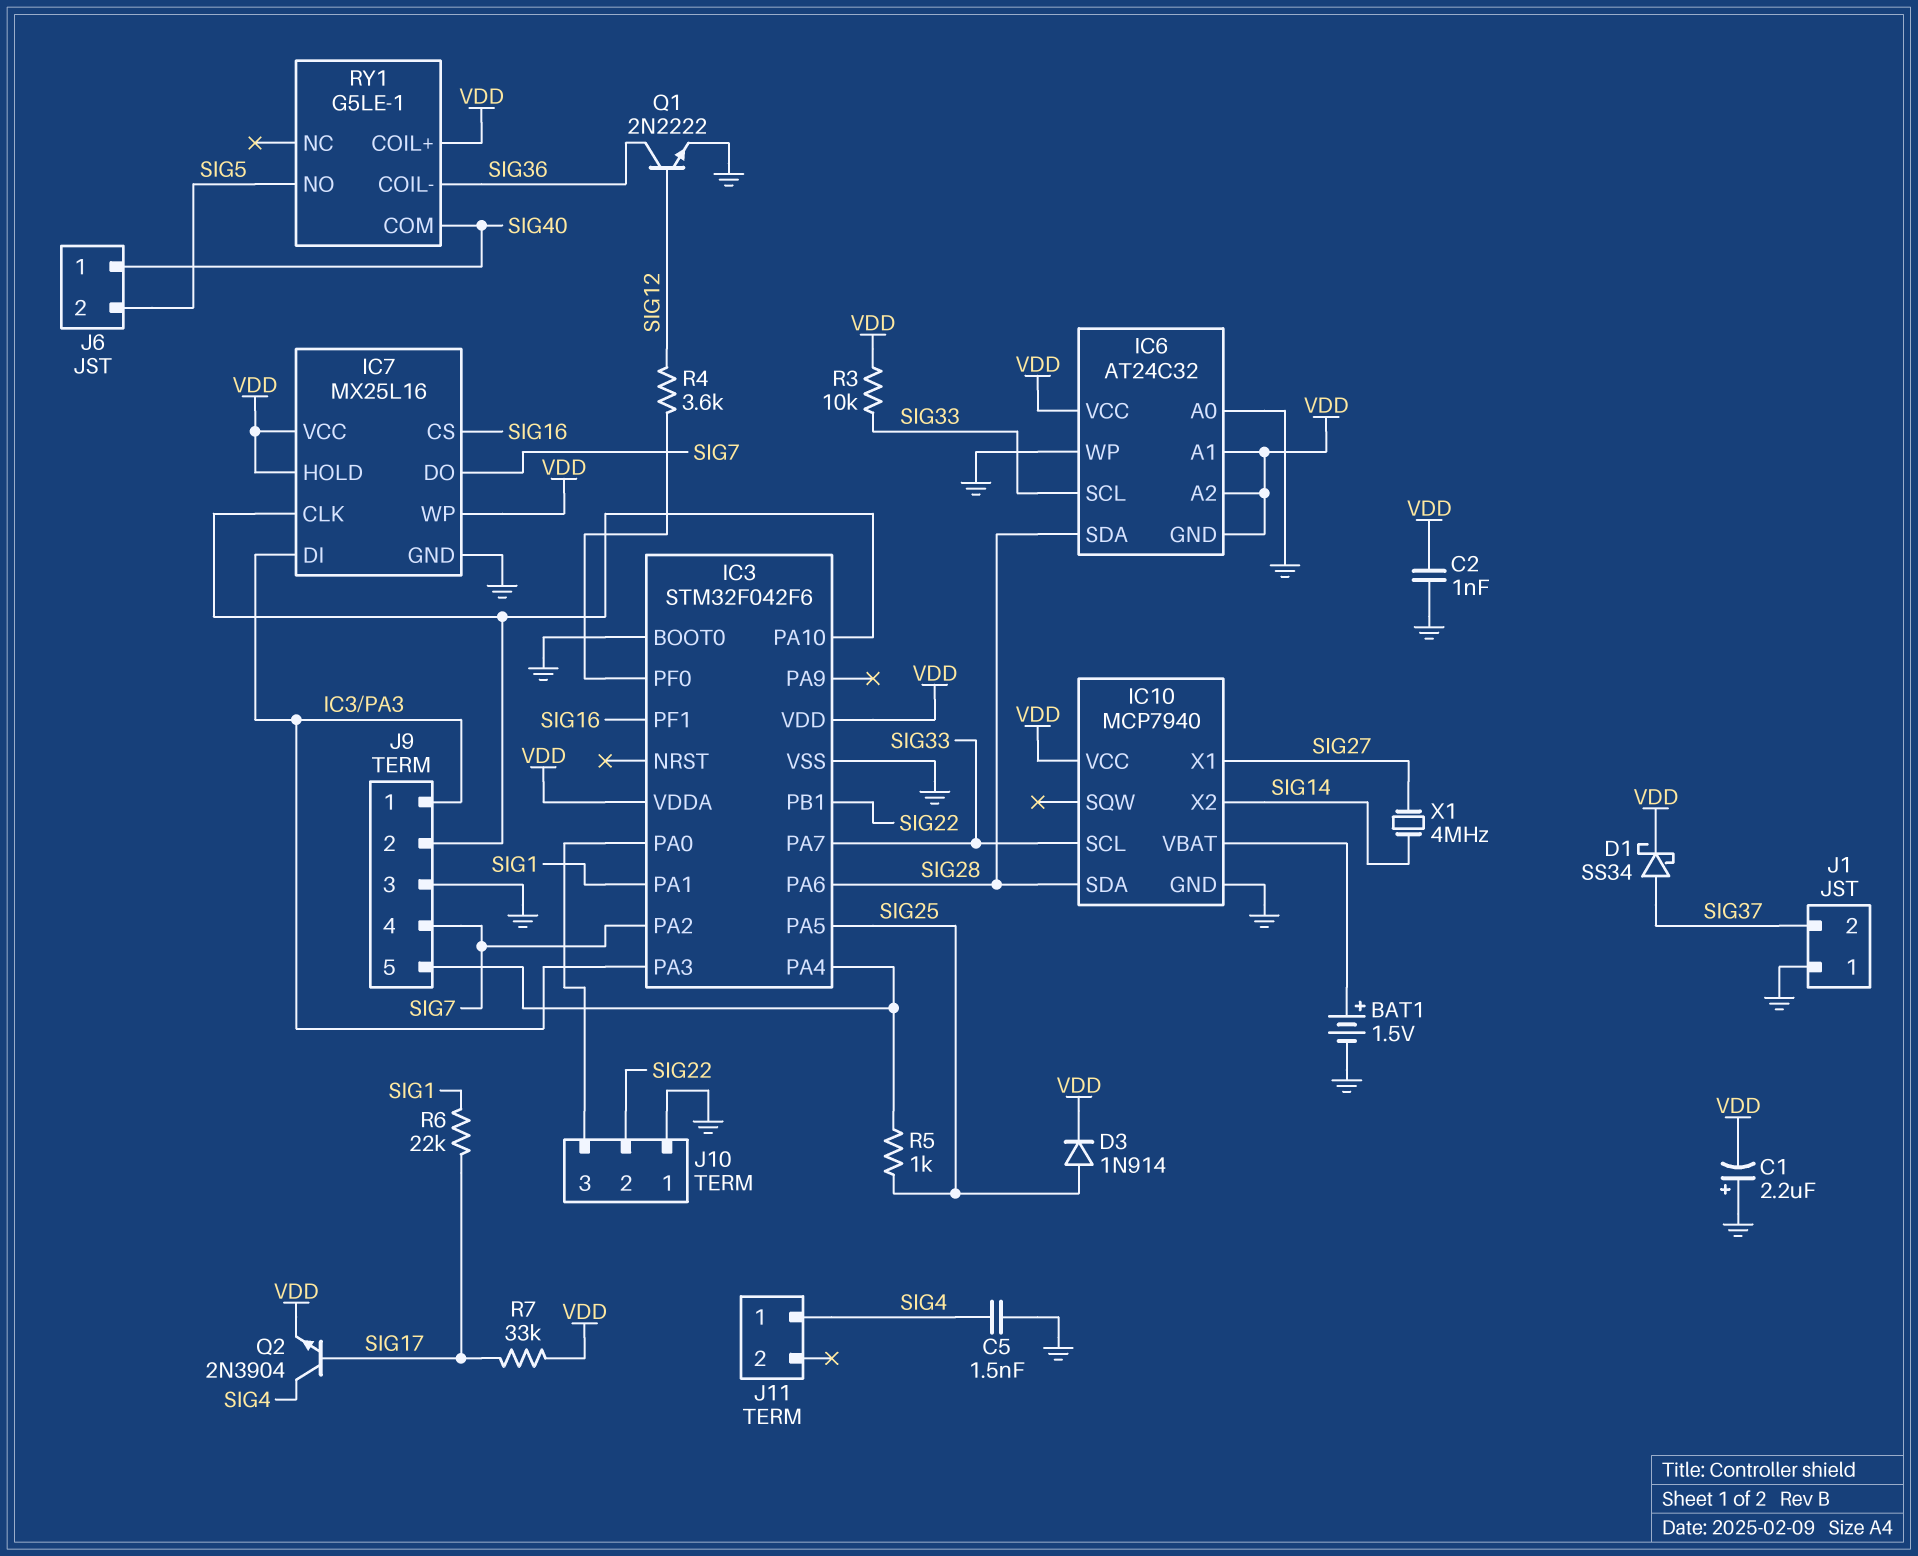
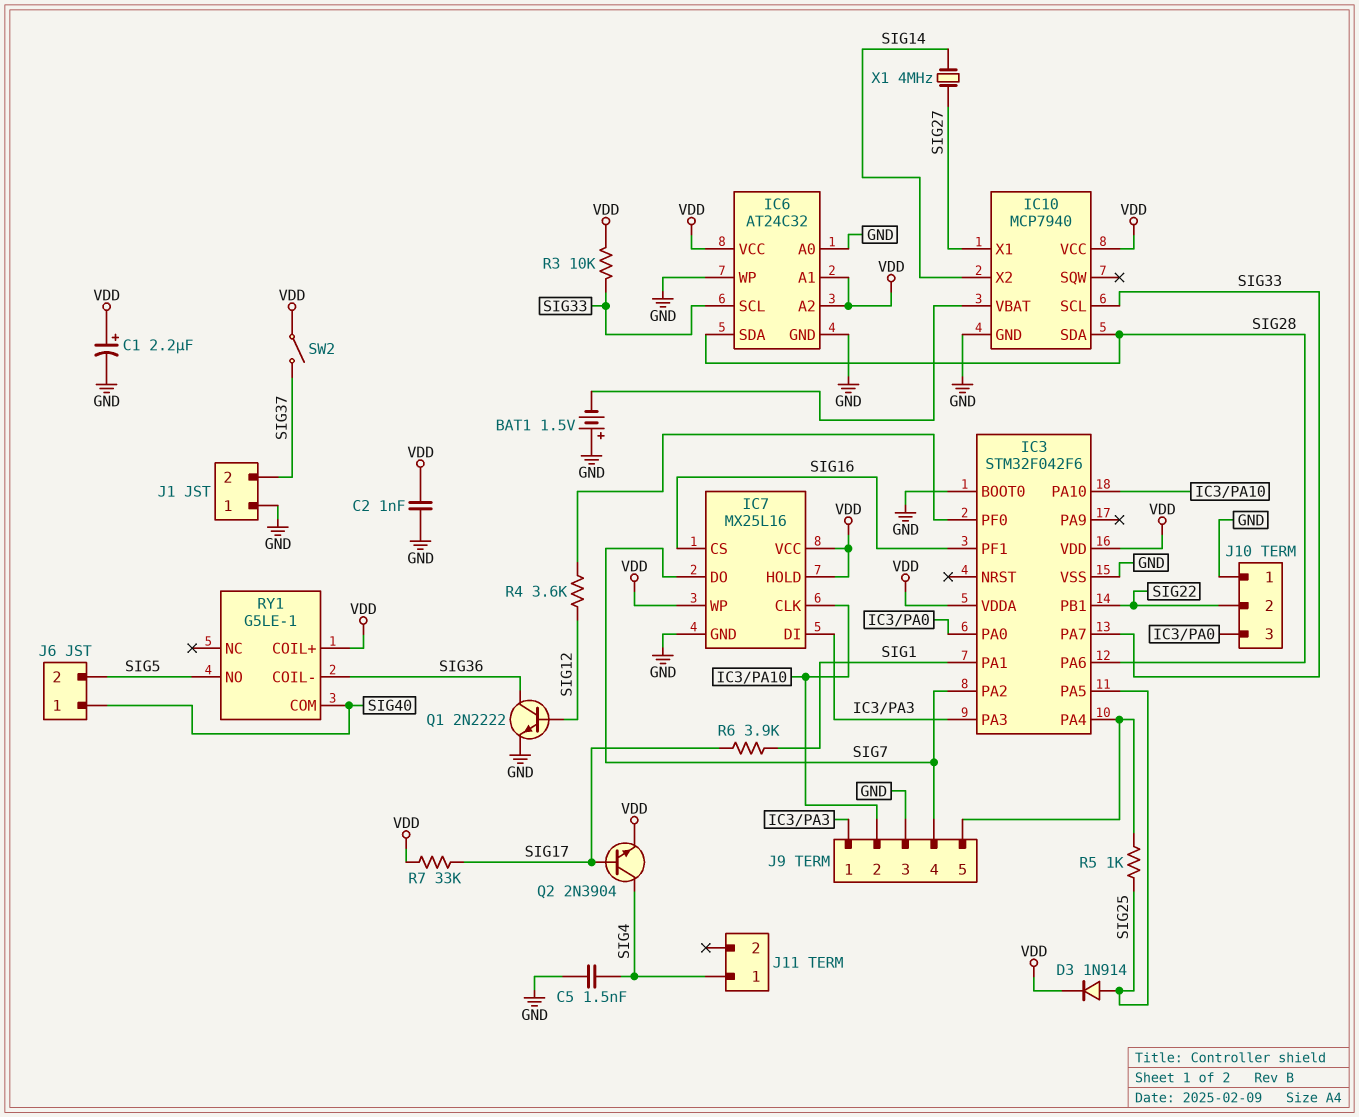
BAT1: 1.5V (plus IC10/VBAT, minus GND) -> 1.5V (plus GND, minus IC10/VBAT)
C1: 2.2uF (plus GND, minus VDD) -> 2.2uF (plus VDD, minus GND)
D1: schottky SS34 (A SIG37, K VDD) -> none
IC6 pin GND: VDD -> GND
R6: 22k (SIG1, SIG17) -> 3.9k (SIG1, SIG17)
SW2: none -> switch (SIG37, VDD)

